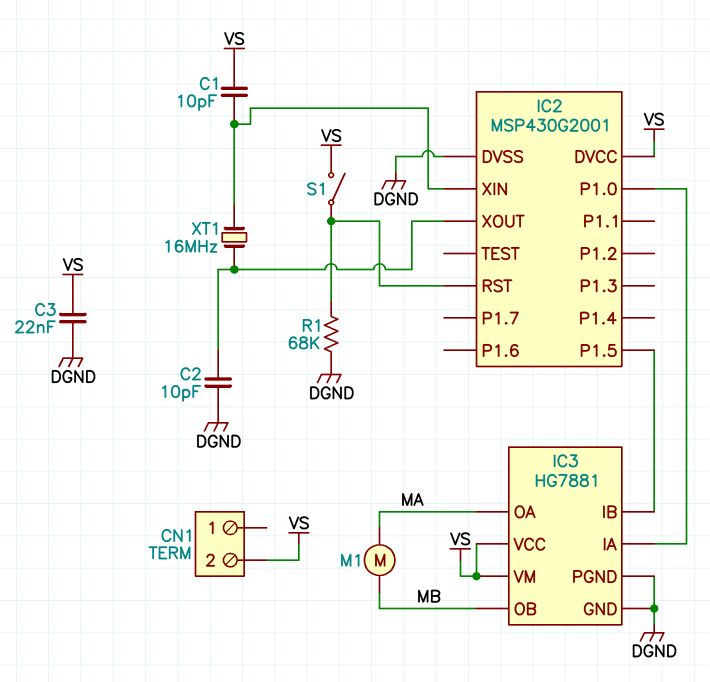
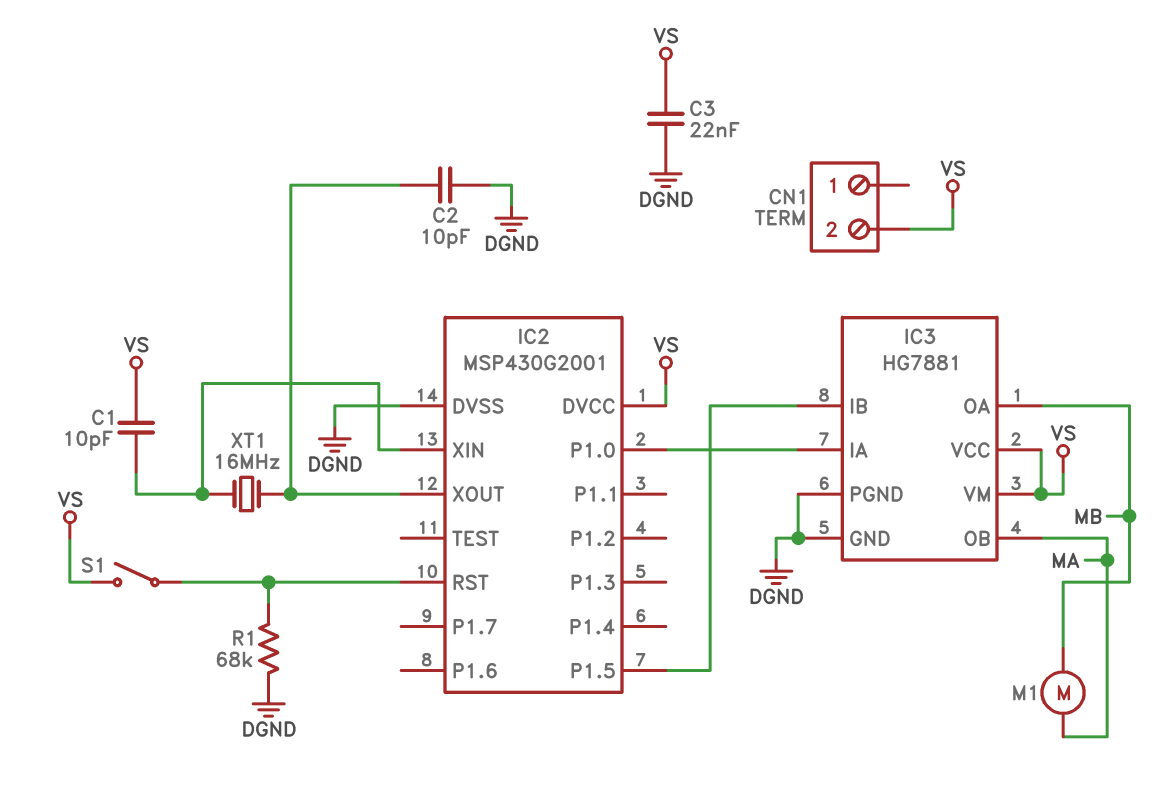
IC3 pin OA: MA -> MB
IC3 pin OB: MB -> MA

